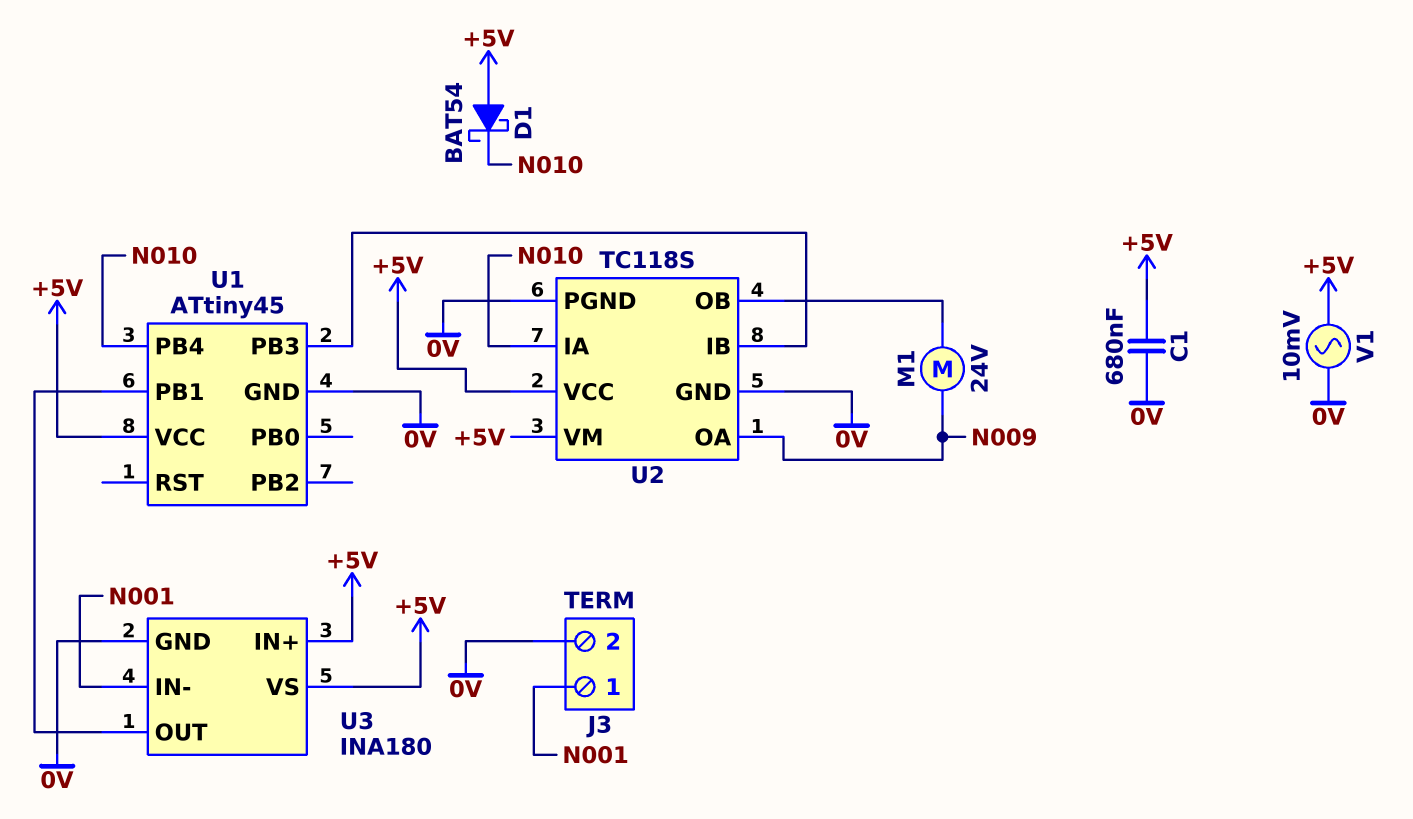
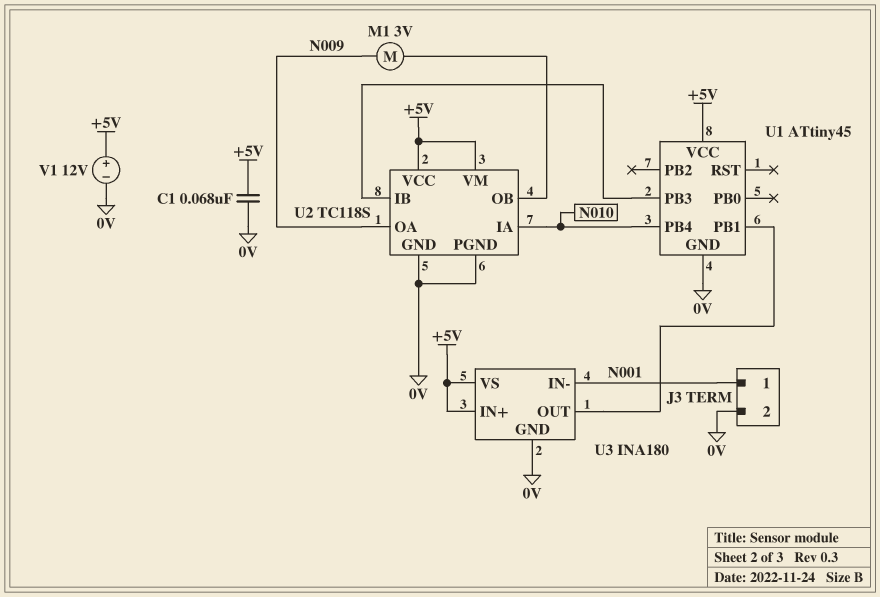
C1: 680nF (+5V, 0V) -> 68nF (+5V, 0V)
D1: schottky BAT54 (A +5V, K N010) -> none
M1: motor 24V (N009, U2/OB) -> motor 3V (N009, U2/OB)
V1: AC 10mV (+5V, 0V) -> 12V (plus +5V, minus 0V)

